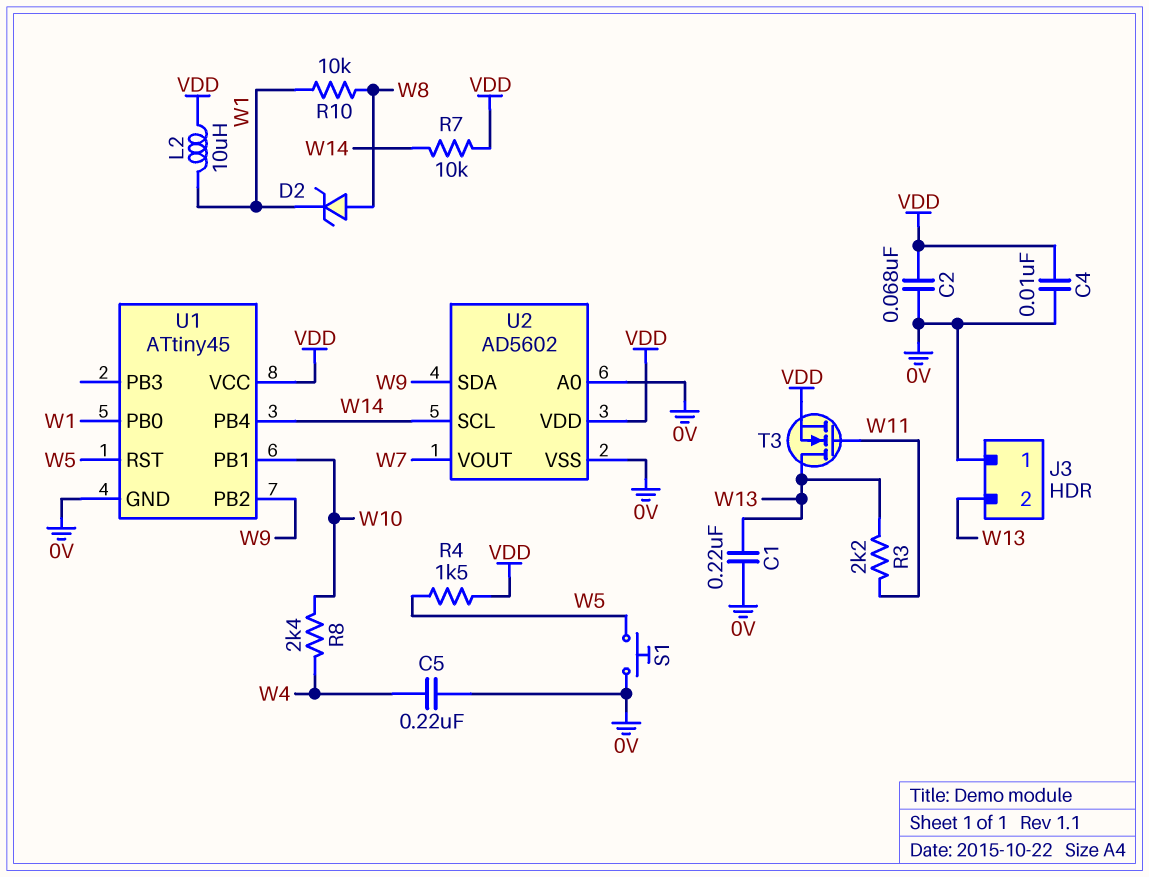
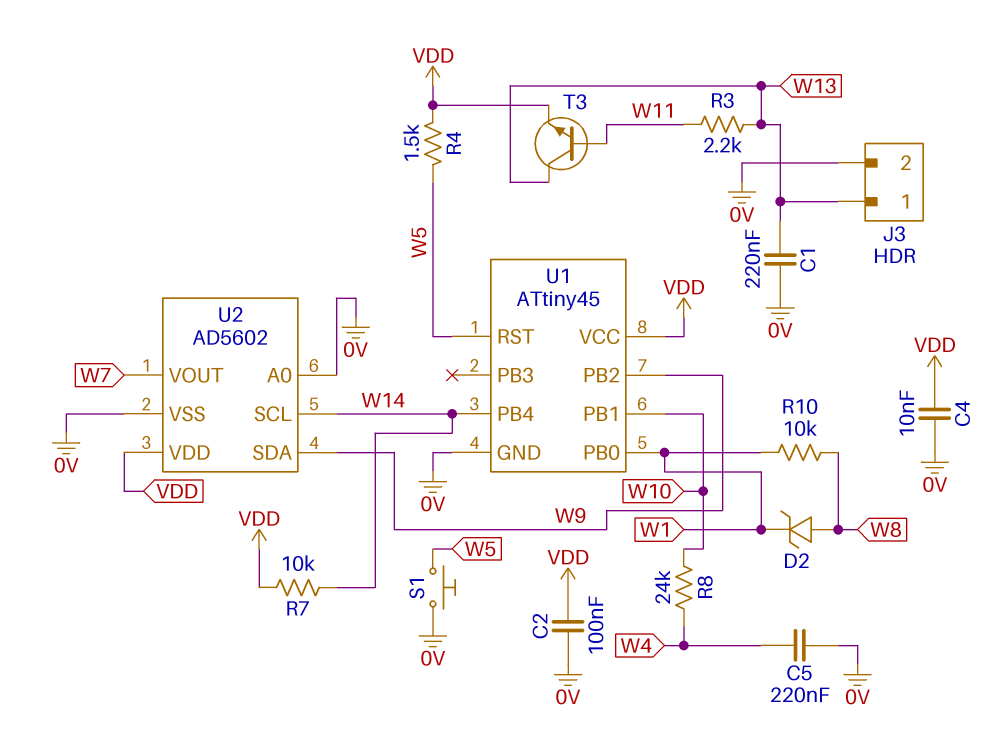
C2: 68nF (0V, VDD) -> 100nF (0V, VDD)
J3 pin 1: 0V -> W13
J3 pin 2: W13 -> 0V
L2: 10uH (VDD, W1) -> none
R8: 2.4k (W4, W10) -> 24k (W4, W10)
T3: NMOS (G W11, D W13, S VDD) -> NPN (B W11, C W13, E VDD)

